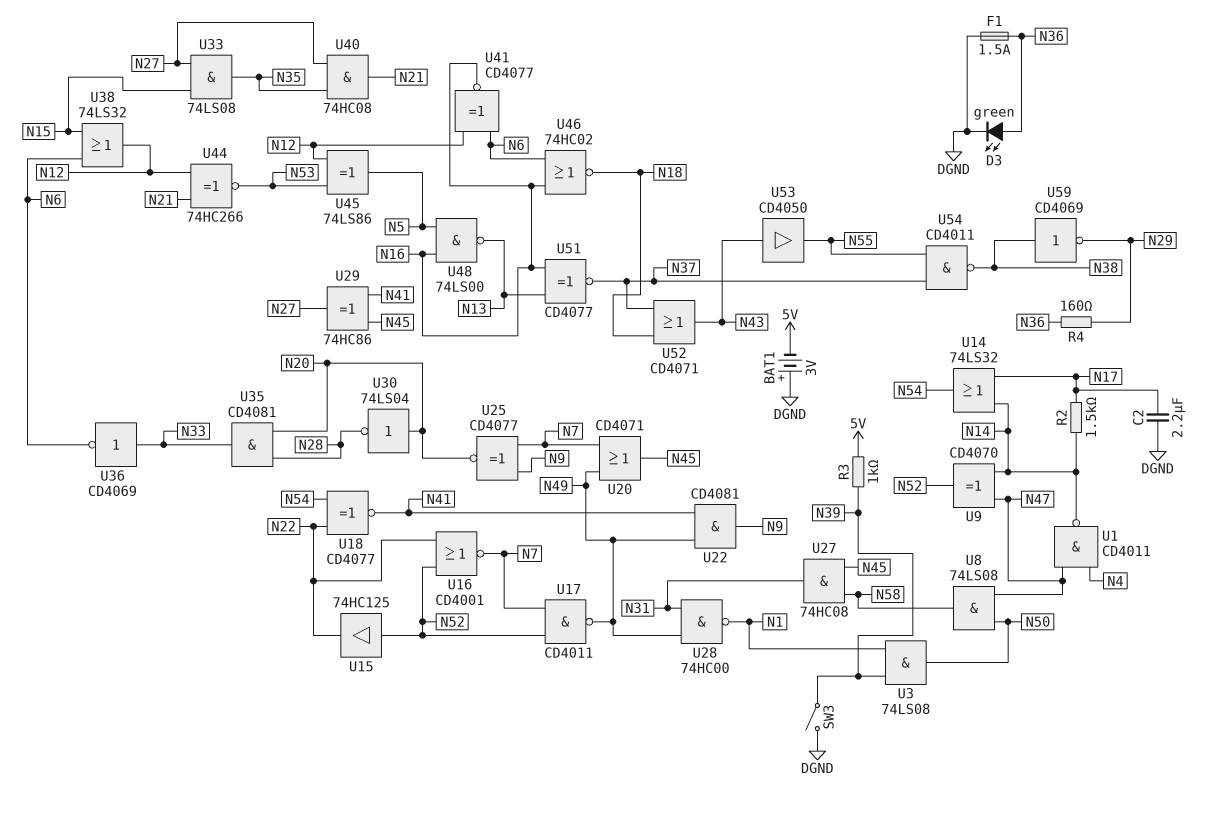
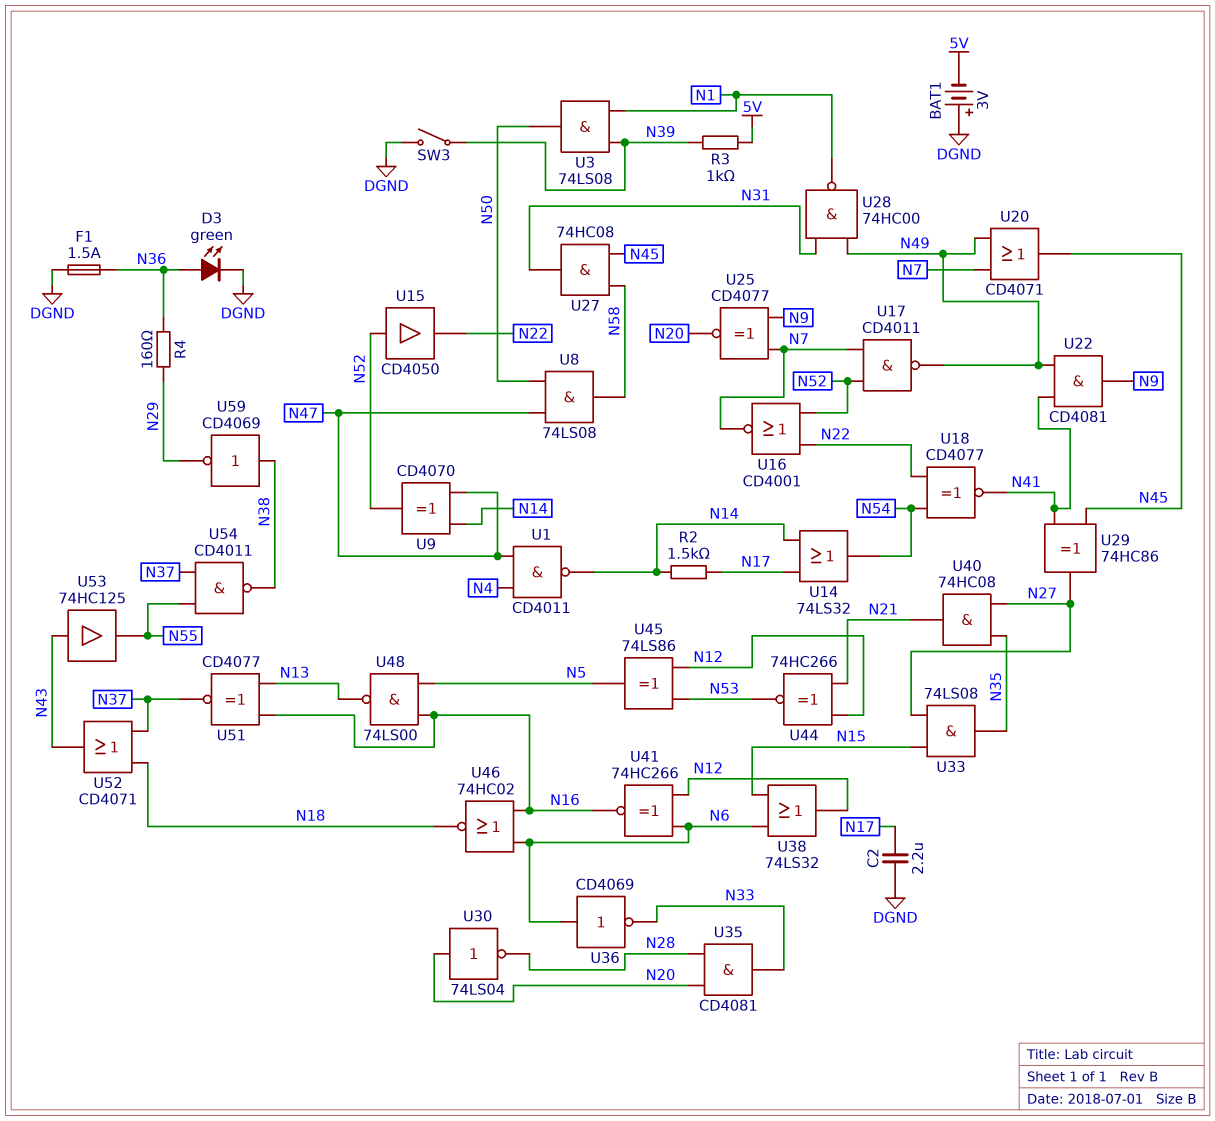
U15: buffer 74HC125 (in N52, out N22) -> buffer CD4050 (in N52, out N22)
U36: NOT CD4069 (in N33, out N6) -> NOT CD4069 (in N6, out N33)
U41: XNOR CD4077 (in N6, in N12, out N16) -> XNOR 74HC266 (in N6, in N12, out N16)
U53: buffer CD4050 (in N43, out N55) -> buffer 74HC125 (in N43, out N55)

